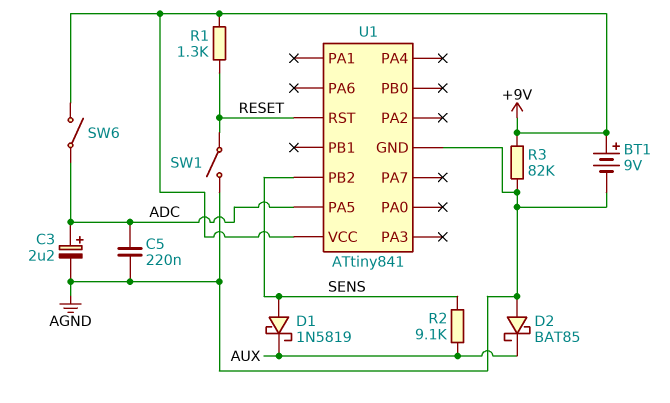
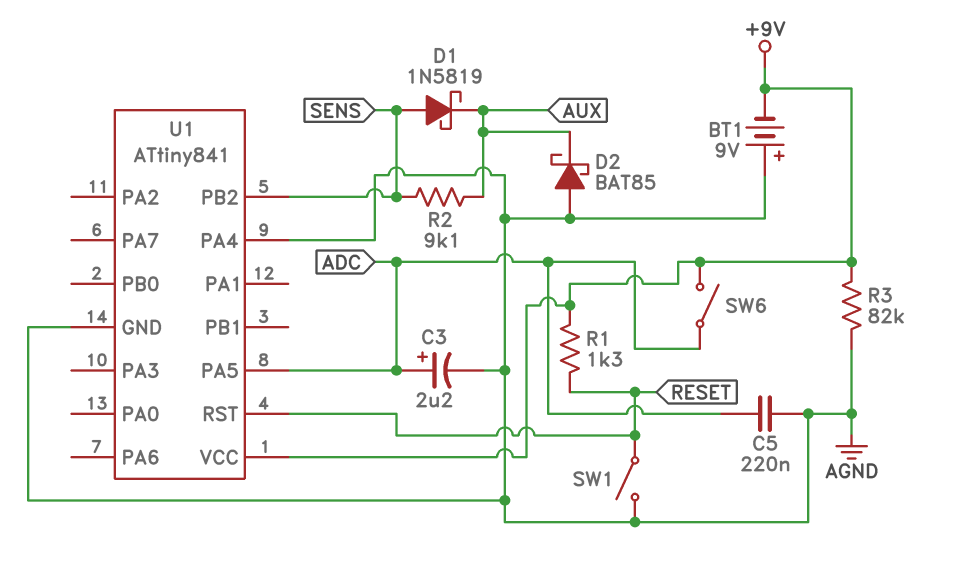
BT1: 9V (plus +9V, minus AGND) -> 9V (plus AGND, minus +9V)
U1 pin PA4: none -> AGND

